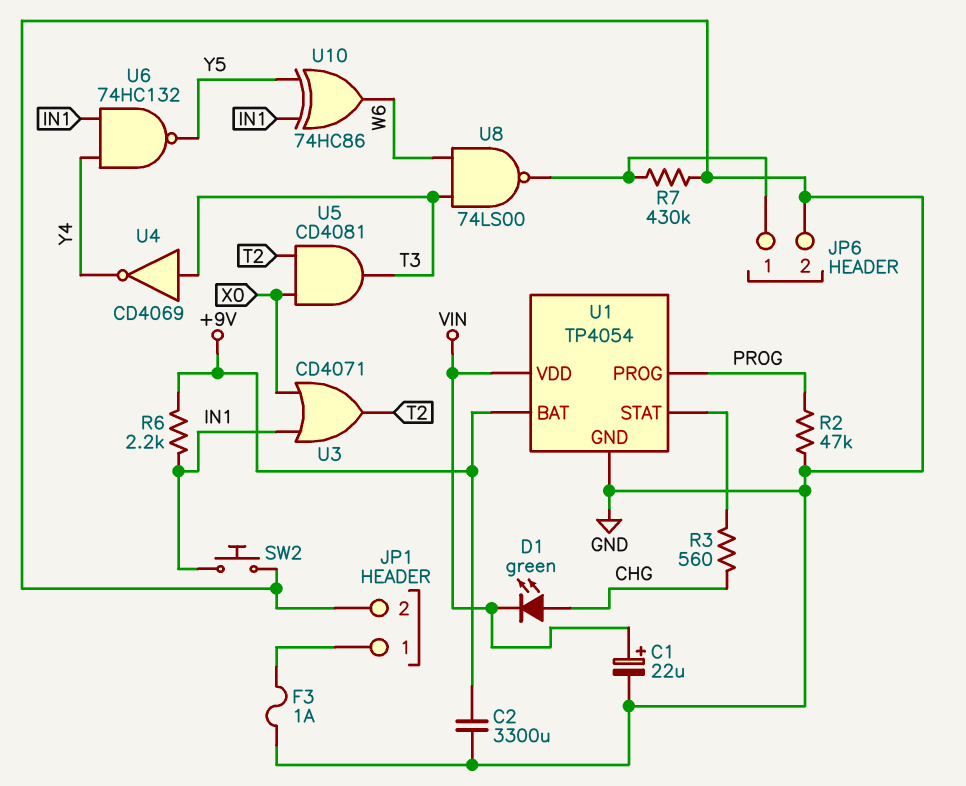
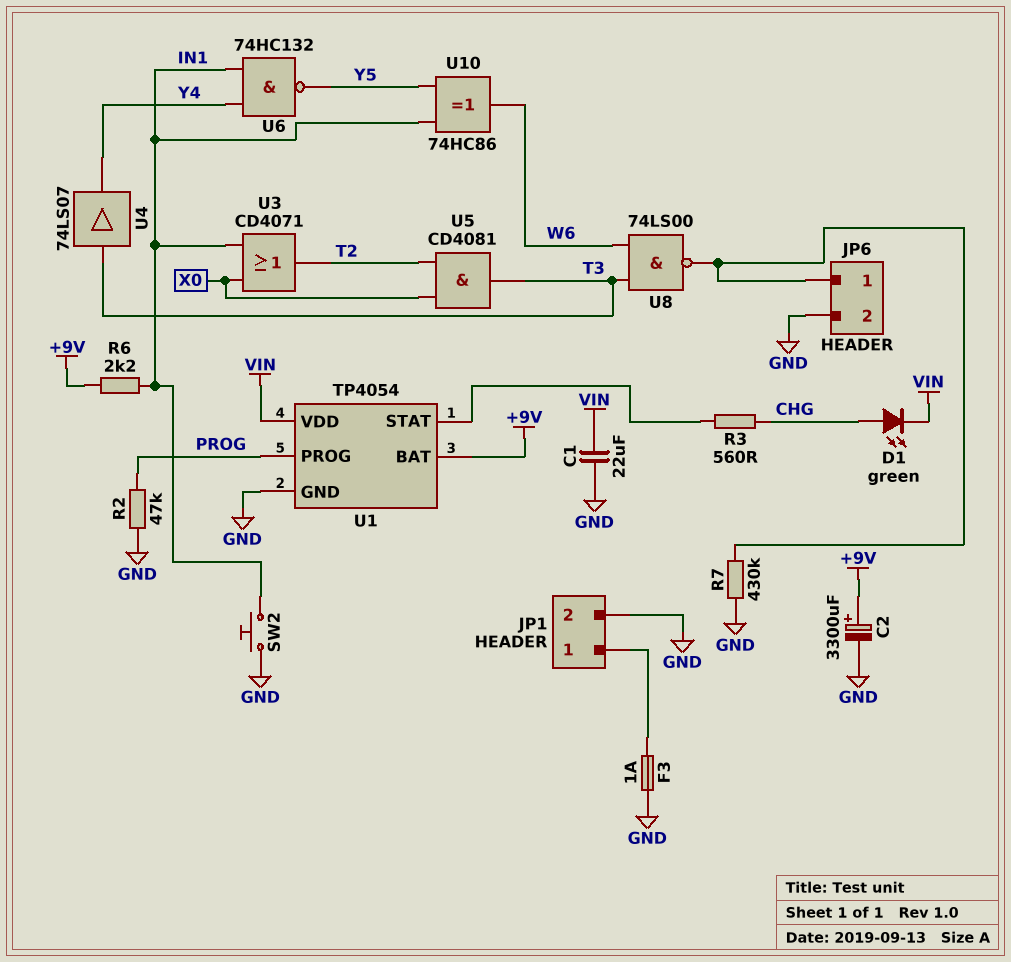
C1: 22uF (plus VIN, minus GND) -> 22uF (GND, VIN)
C2: 3300uF (+9V, GND) -> 3300uF (plus +9V, minus GND)
U4: NOT CD4069 (in T3, out Y4) -> buffer 74LS07 (in T3, out Y4)

